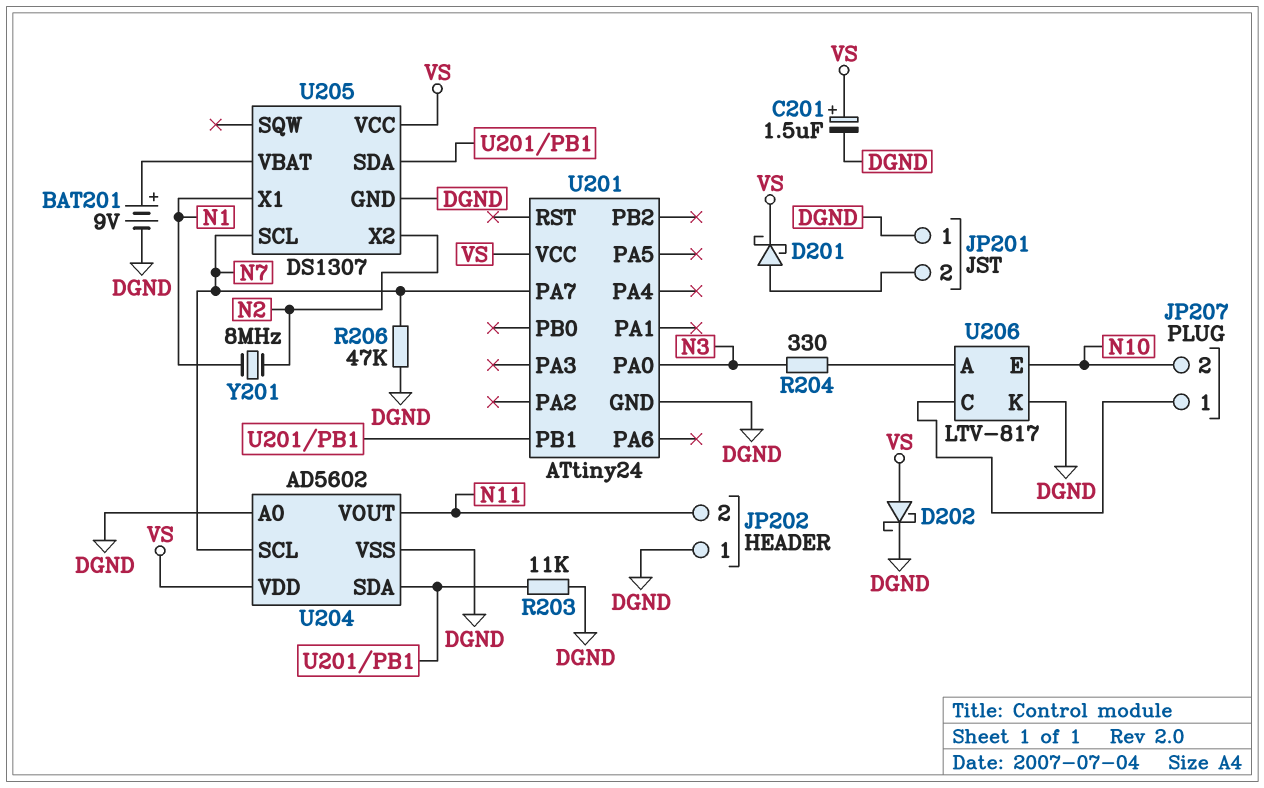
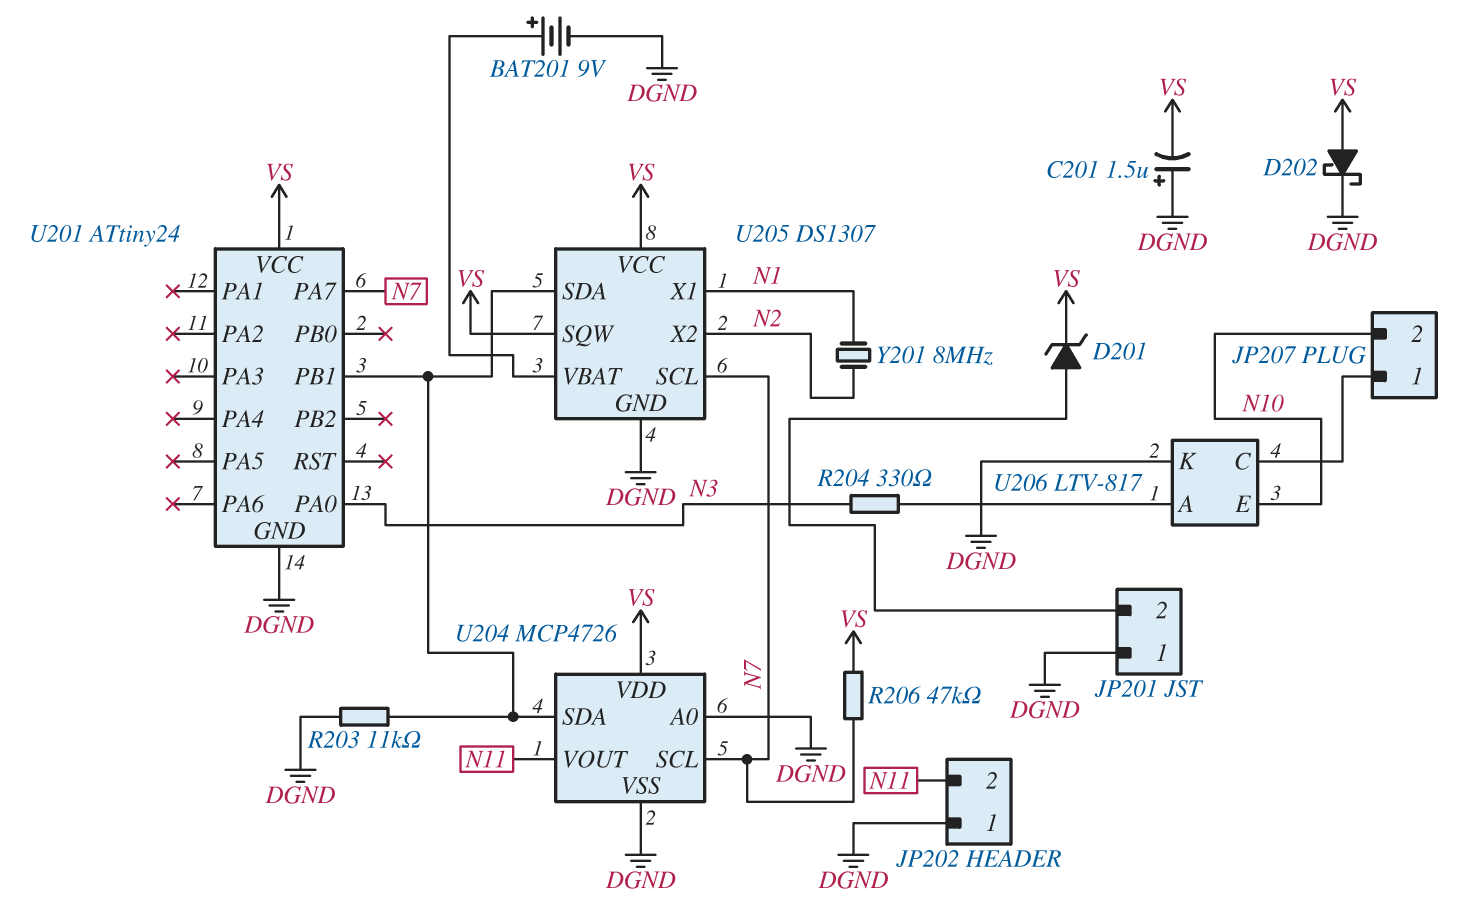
C201: 1.5uF (plus VS, minus DGND) -> 1.5uF (plus DGND, minus VS)
D201: schottky (A JP201/2, K VS) -> zener (A JP201/2, K VS)
R206: 47k (DGND, N7) -> 47k (N7, VS)
U204: AD5602 -> MCP4726
U205 pin SQW: none -> VS

